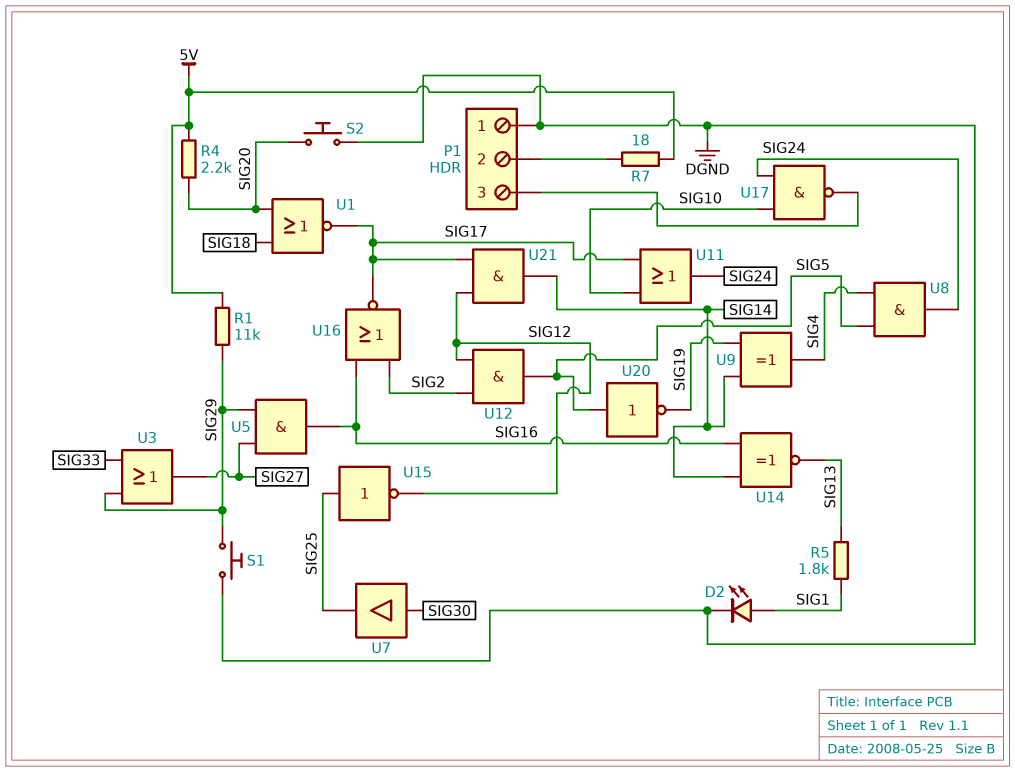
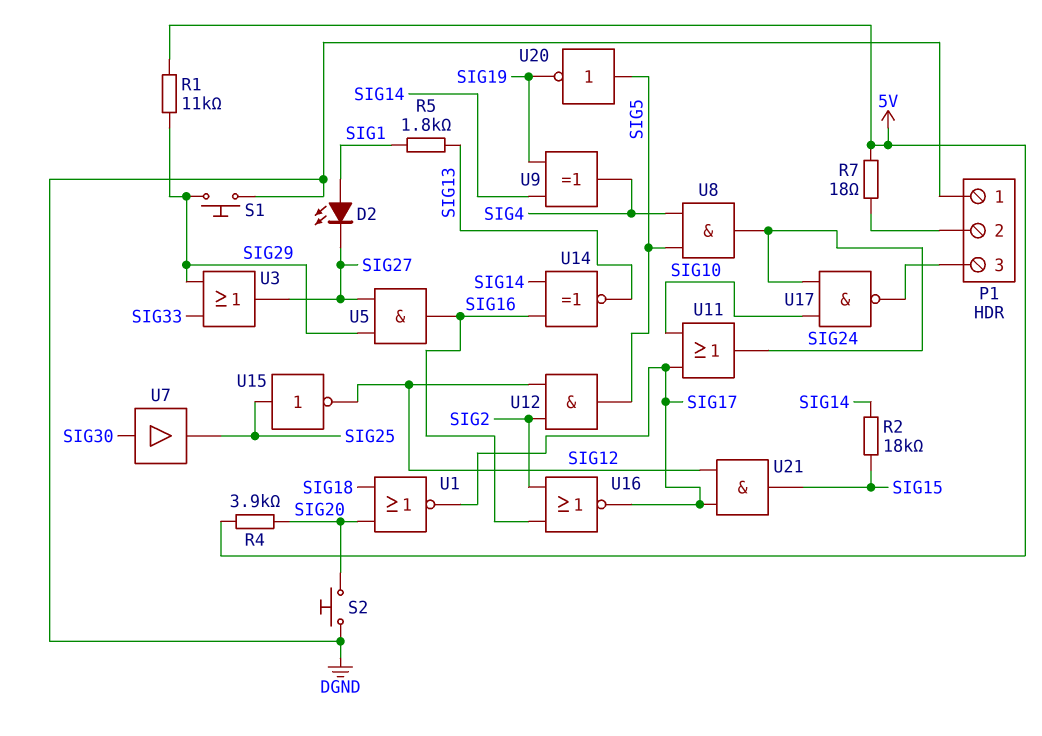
D2: LED (A SIG1, K DGND) -> LED (A SIG1, K SIG27)
R2: none -> 18k (SIG14, SIG15)
R4: 2.2k (5V, SIG20) -> 3.9k (5V, SIG20)
U21: AND (in SIG12, in SIG17, out SIG14) -> AND (in SIG12, in SIG17, out SIG15)

